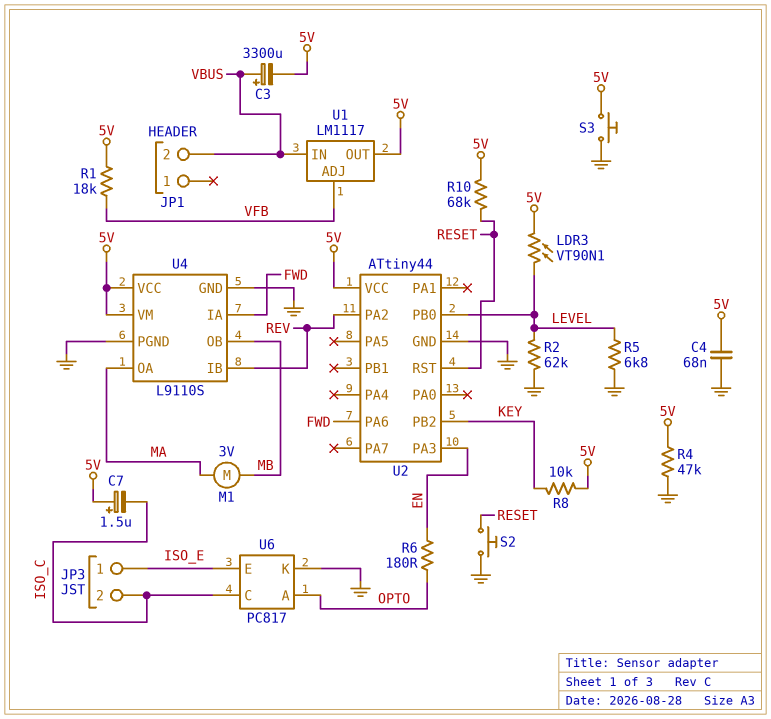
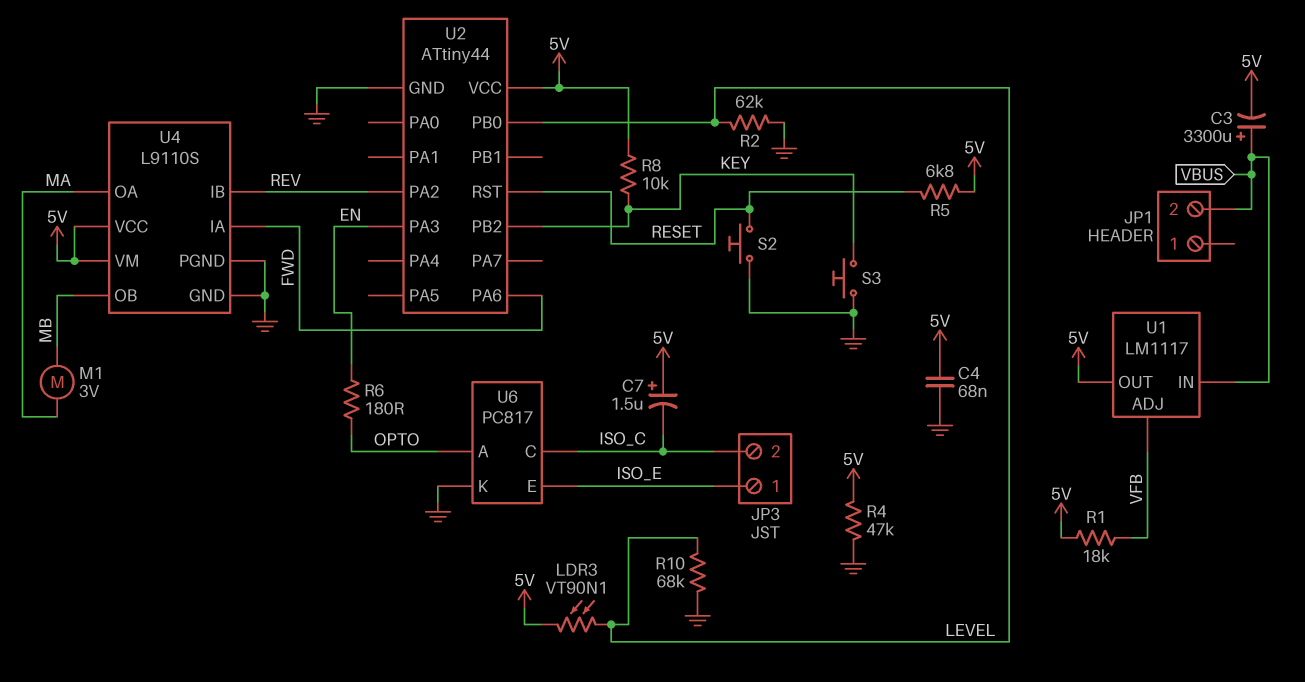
R5: 6.8k (GND, LEVEL) -> 6.8k (5V, RESET)
R10: 68k (5V, RESET) -> 68k (GND, LEVEL)
S3: button (5V, GND) -> button (GND, KEY)

